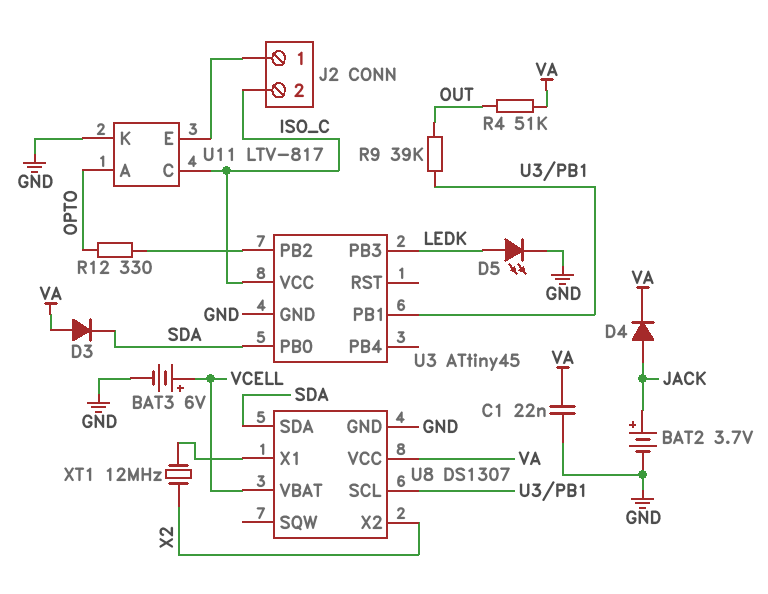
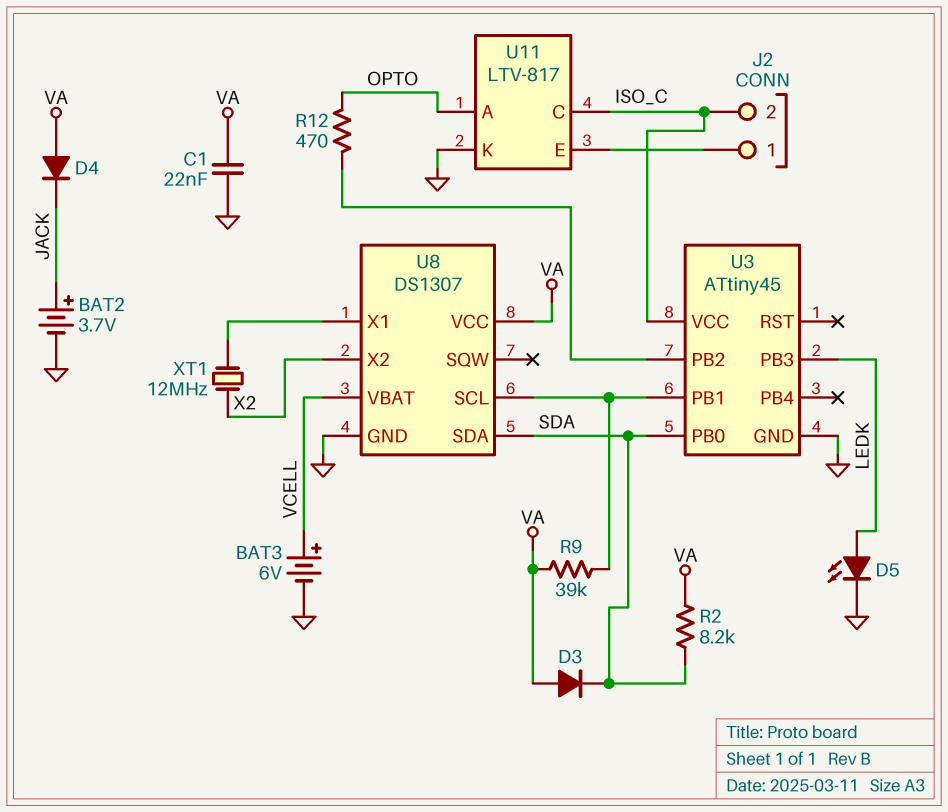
D4: diode (A JACK, K VA) -> diode (A VA, K JACK)
R2: none -> 8.2k (SDA, VA)
R4: 51k (OUT, VA) -> none
R9: 39k (OUT, U3/PB1) -> 39k (U3/PB1, VA)
R12: 330 (OPTO, U3/PB2) -> 470 (OPTO, U3/PB2)

